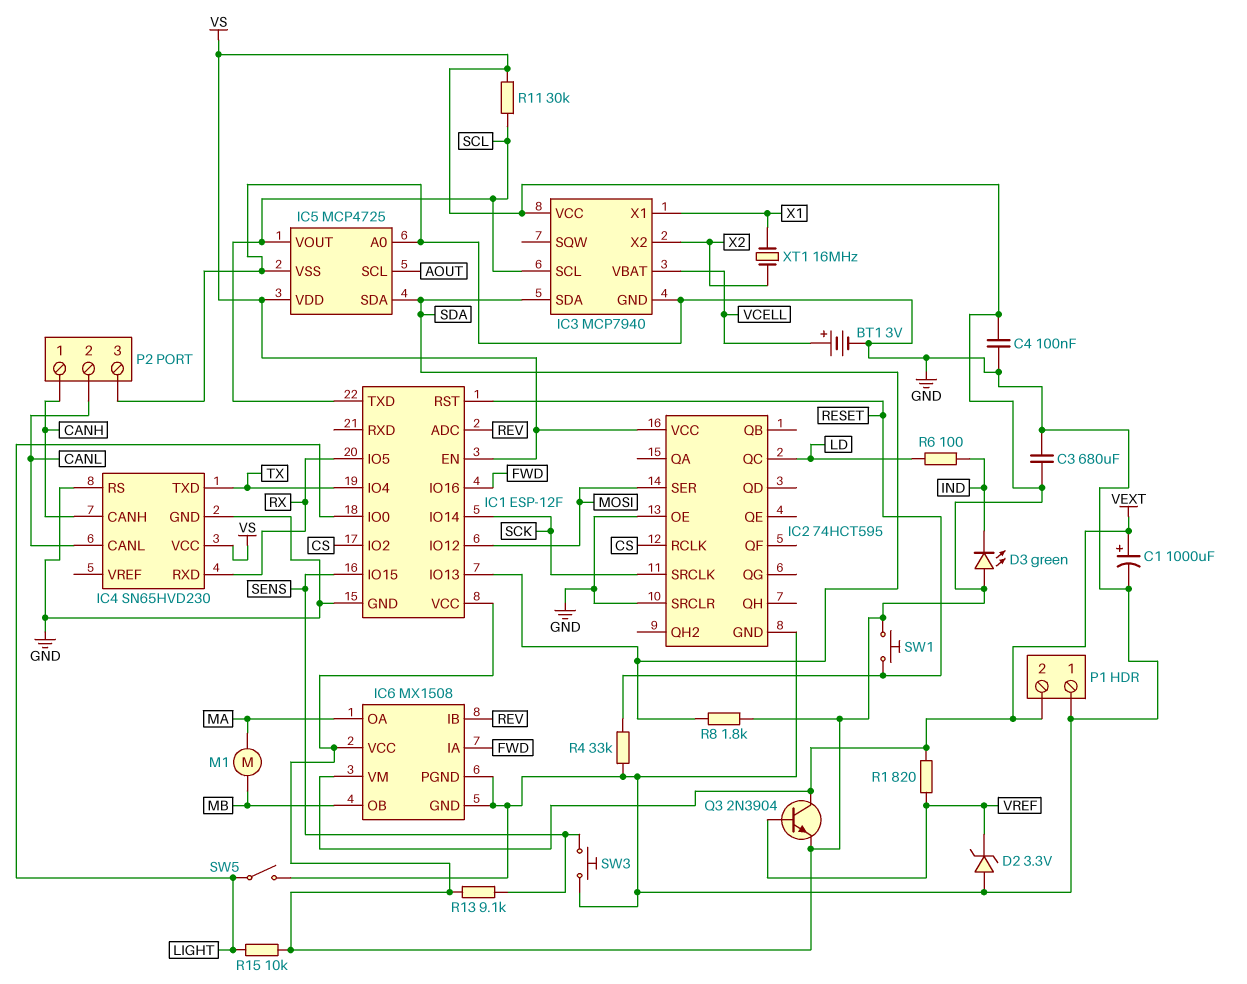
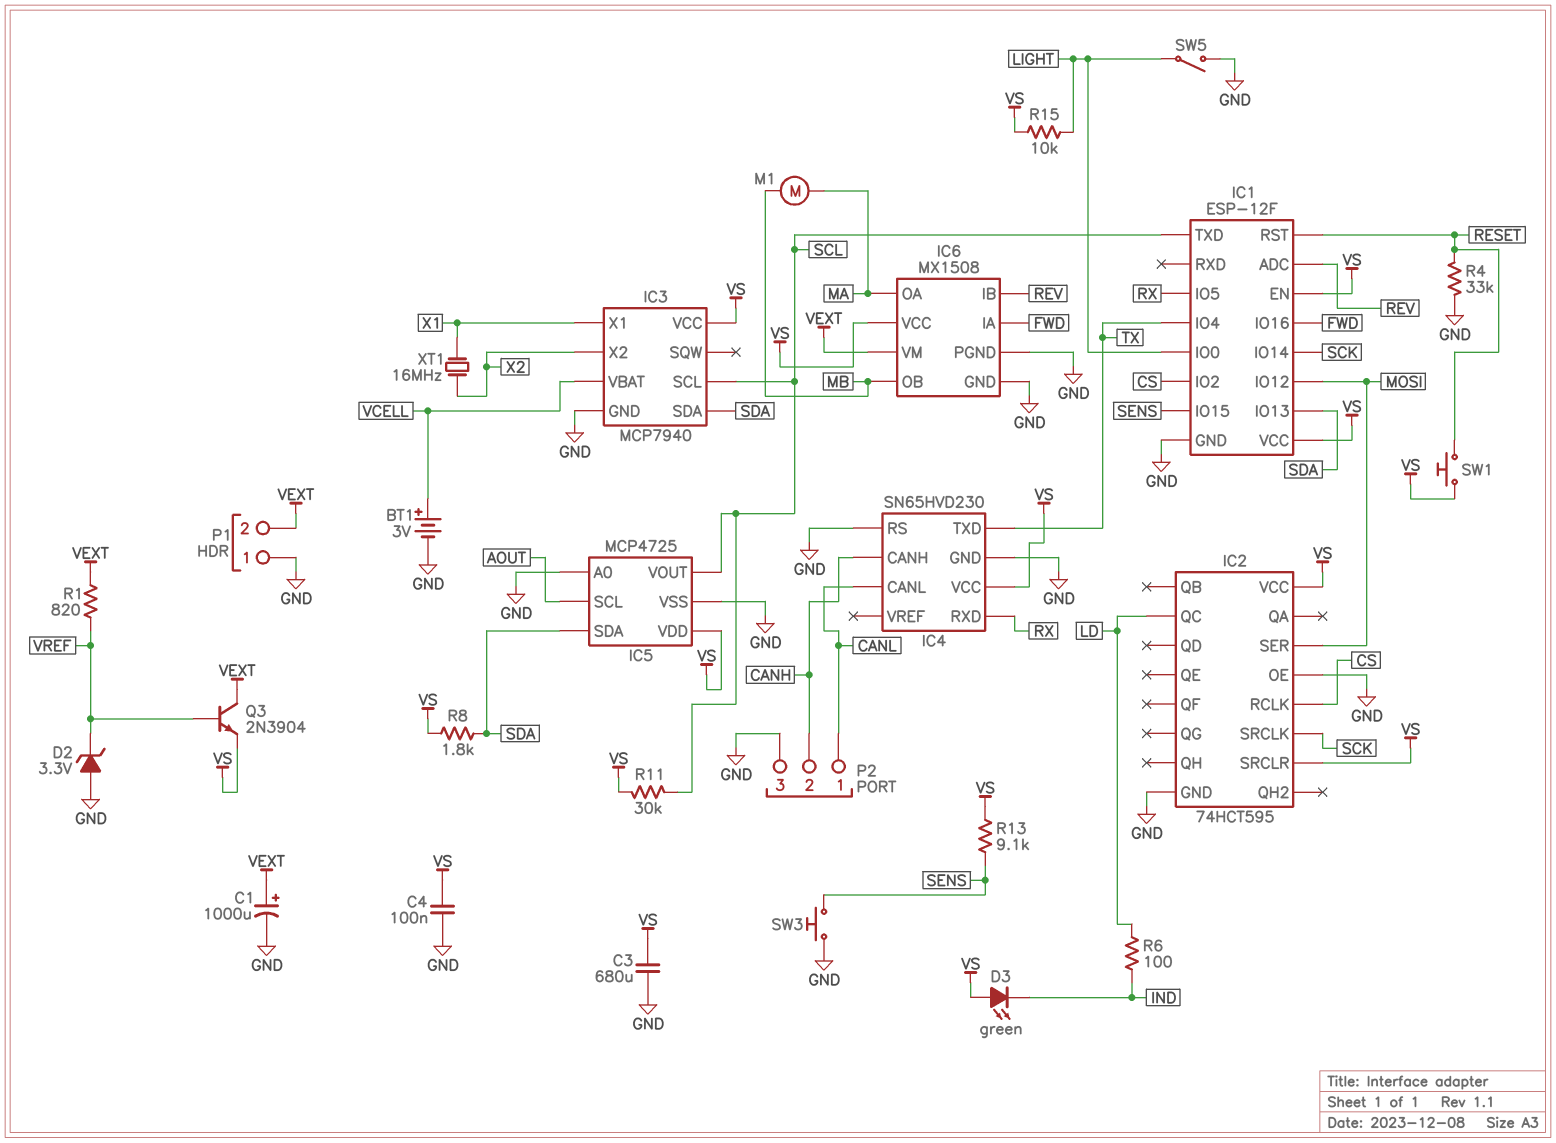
IC2 pin SRCLR: GND -> VS
P2 pin 1: CANH -> CANL
P2 pin 2: CANL -> CANH

